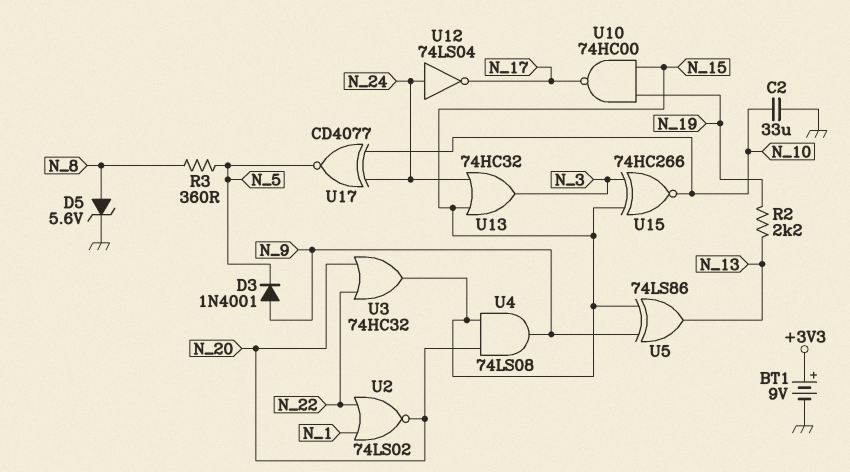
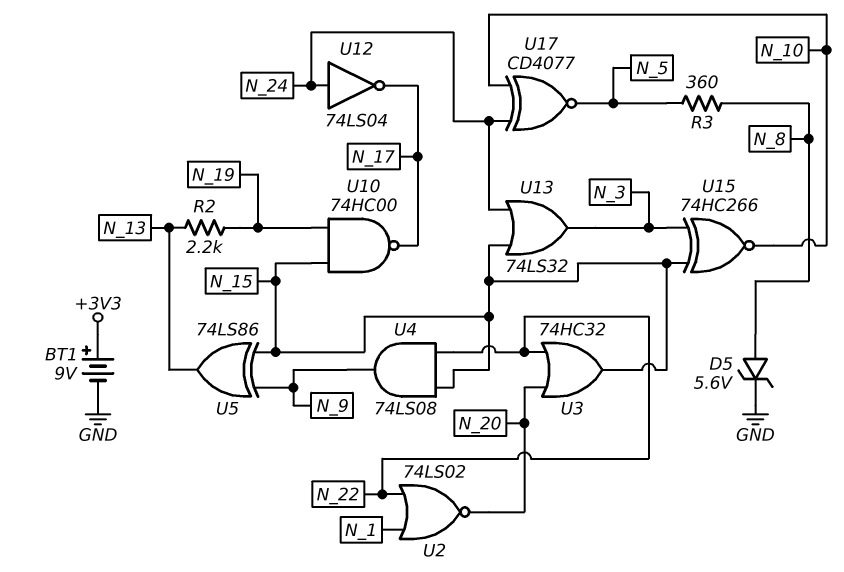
C2: 33uF (GND, N_10) -> none
D3: diode 1N4001 (A N_9, K N_5) -> none
U4: AND 74LS08 (in N_15, in N_20, out N_9) -> AND 74LS08 (in N_15, in N_22, out N_9)
U13: OR 74HC32 (in N_15, in N_24, out N_3) -> OR 74LS32 (in N_15, in N_24, out N_3)

